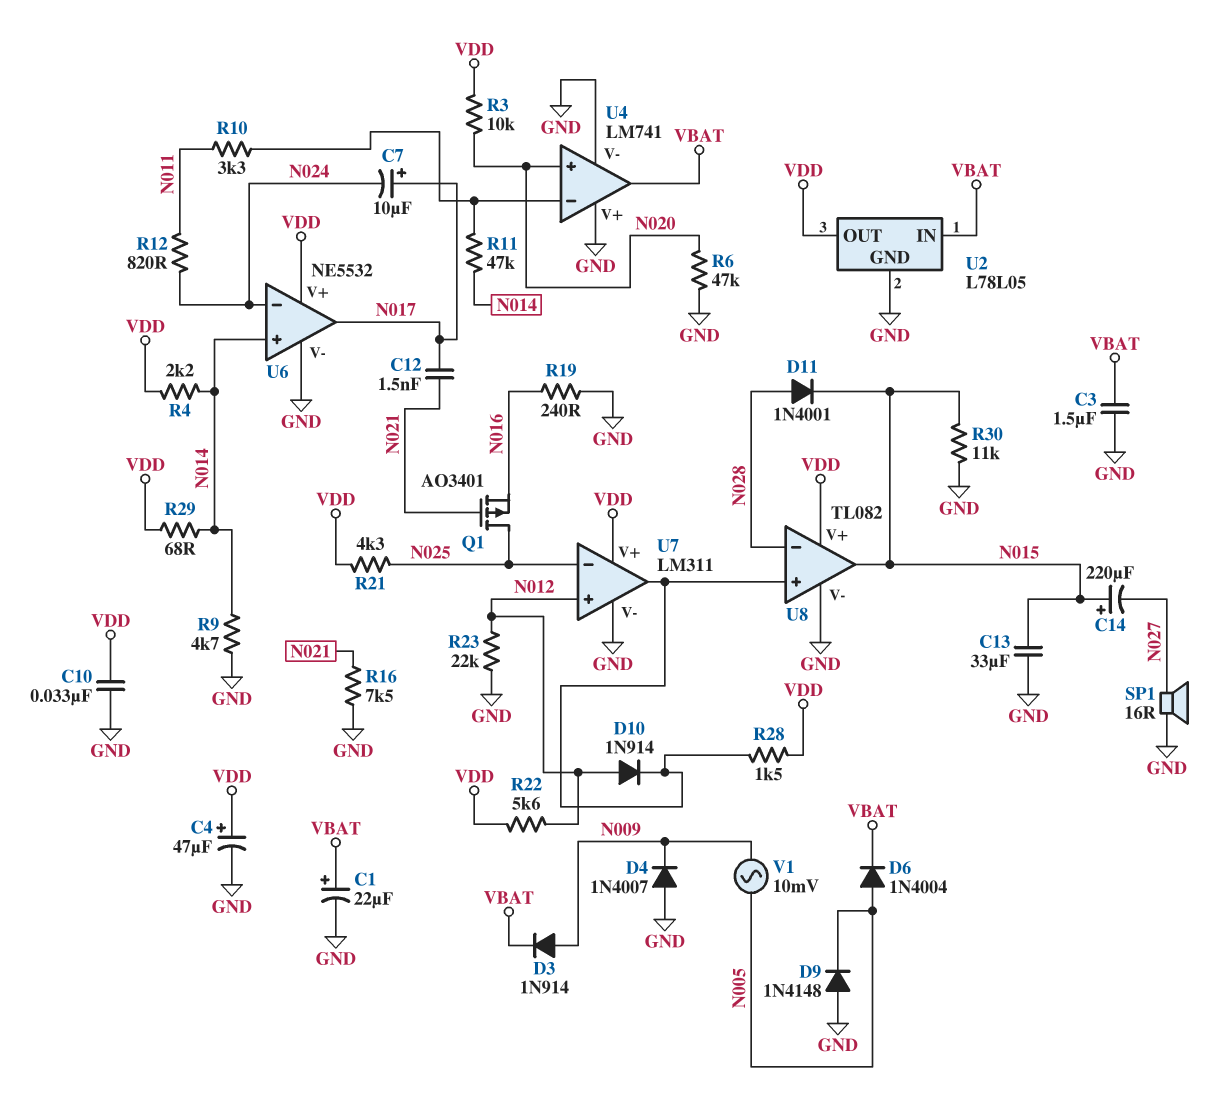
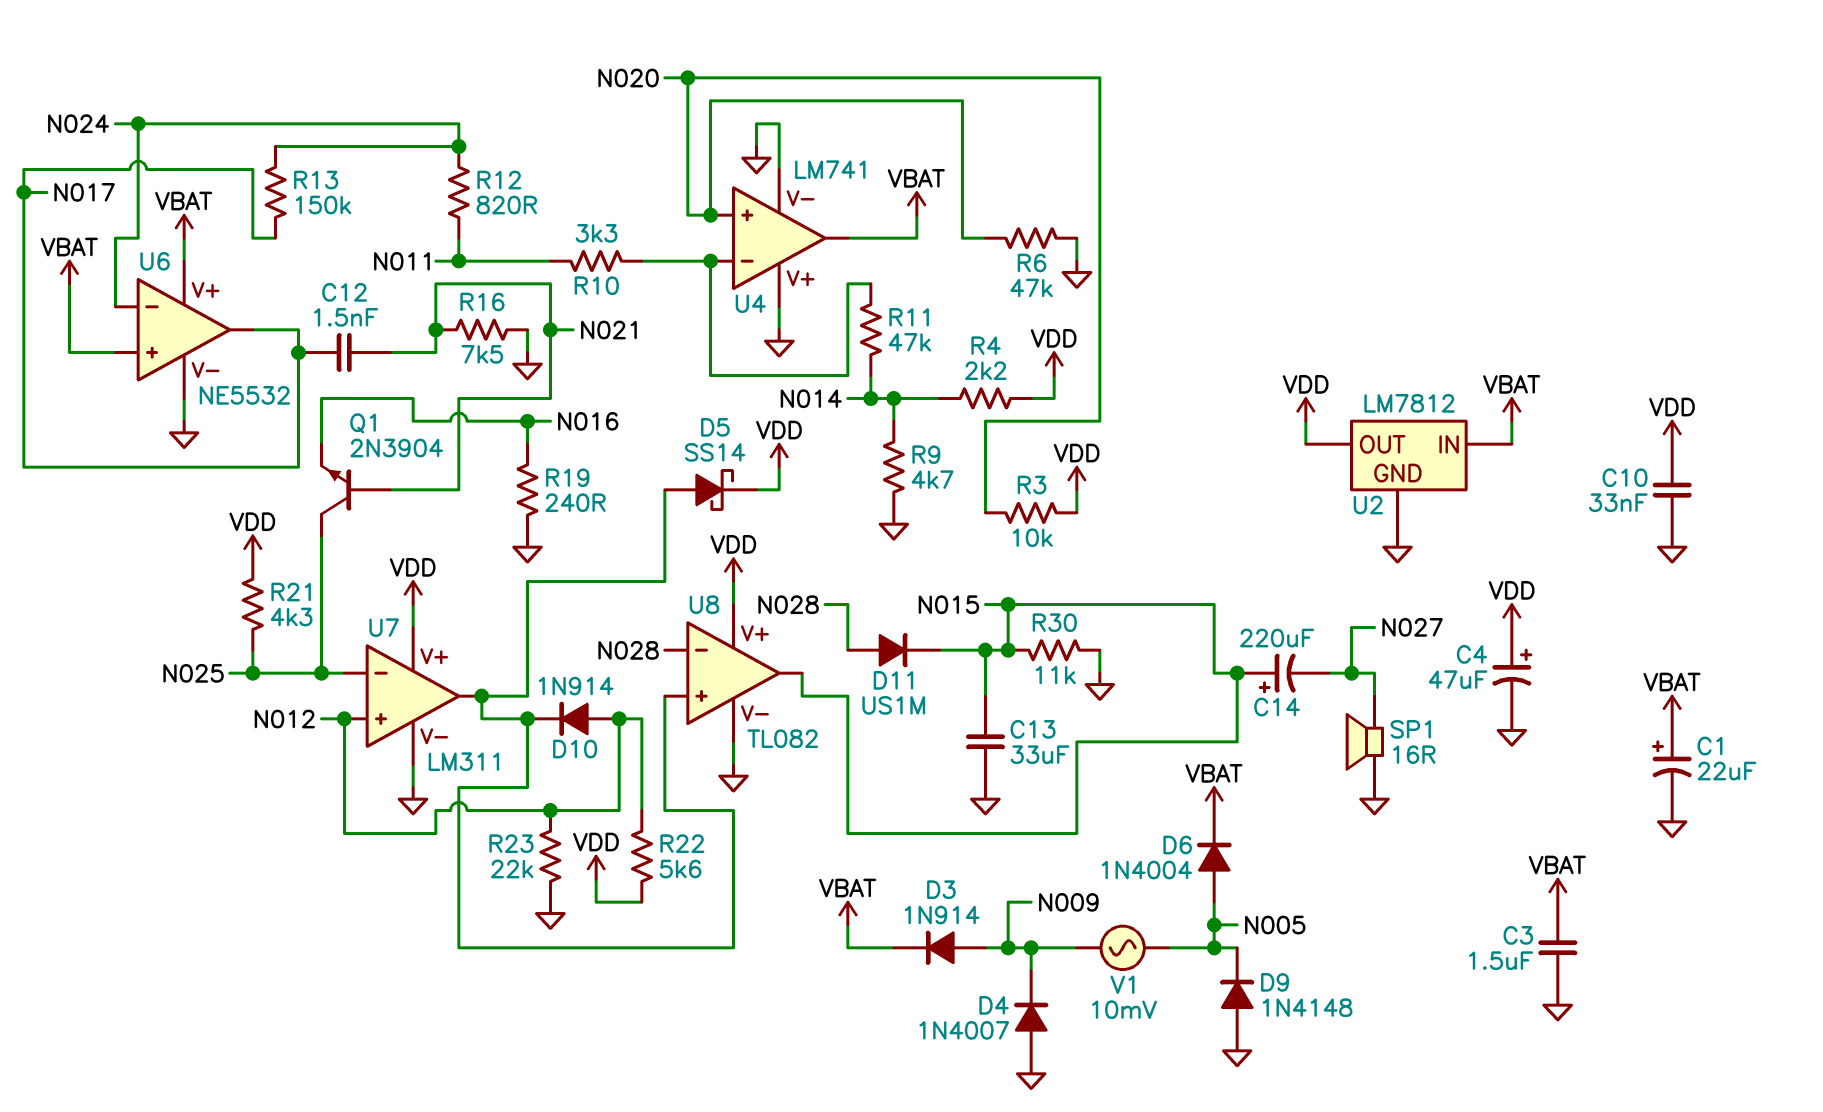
C7: 10uF (plus N017, minus N024) -> none
D5: none -> schottky SS14 (A U7/out, K VDD)
D11: diode 1N4001 (A N028, K N015) -> diode US1M (A N028, K N015)
Q1: PMOS AO3401 (G N021, D N025, S N016) -> NPN 2N3904 (B N021, C N025, E N016)
R13: none -> 150k (N017, N024)
R28: 1.5k (U7/out, VDD) -> none
R29: 68 (N014, VDD) -> none
U2: L78L05 -> LM7812
U6 pin V+: VDD -> VBAT
U6 pin in+: N014 -> VBAT

